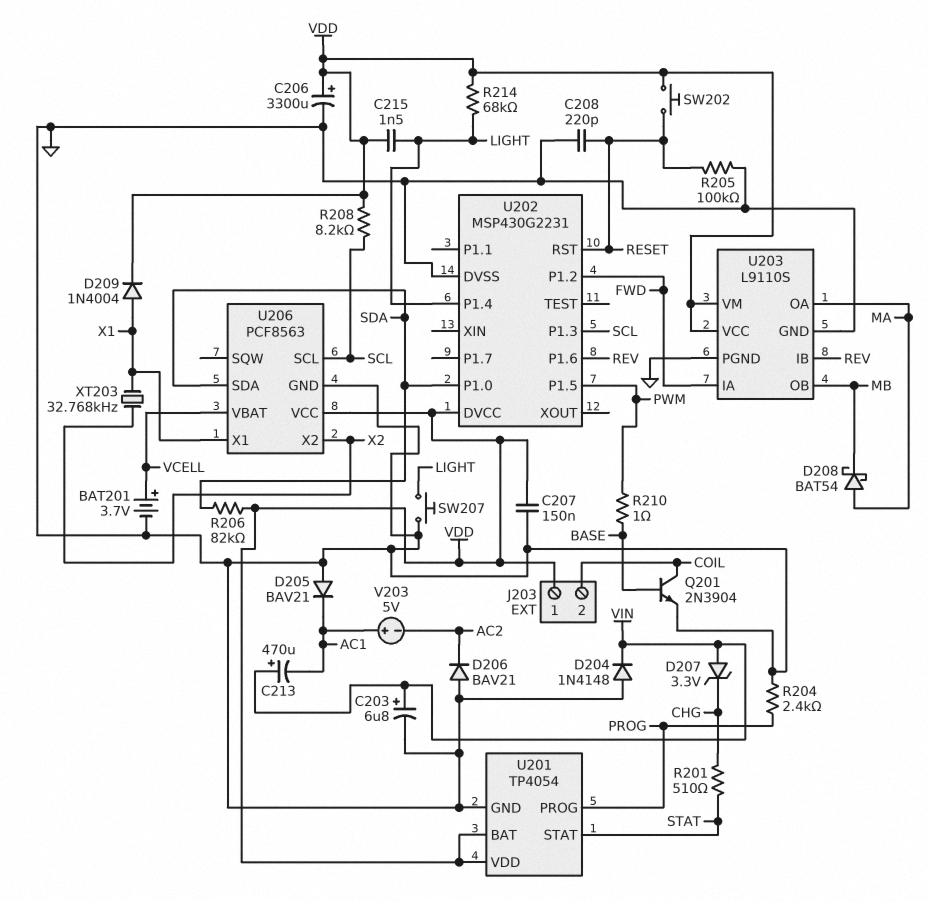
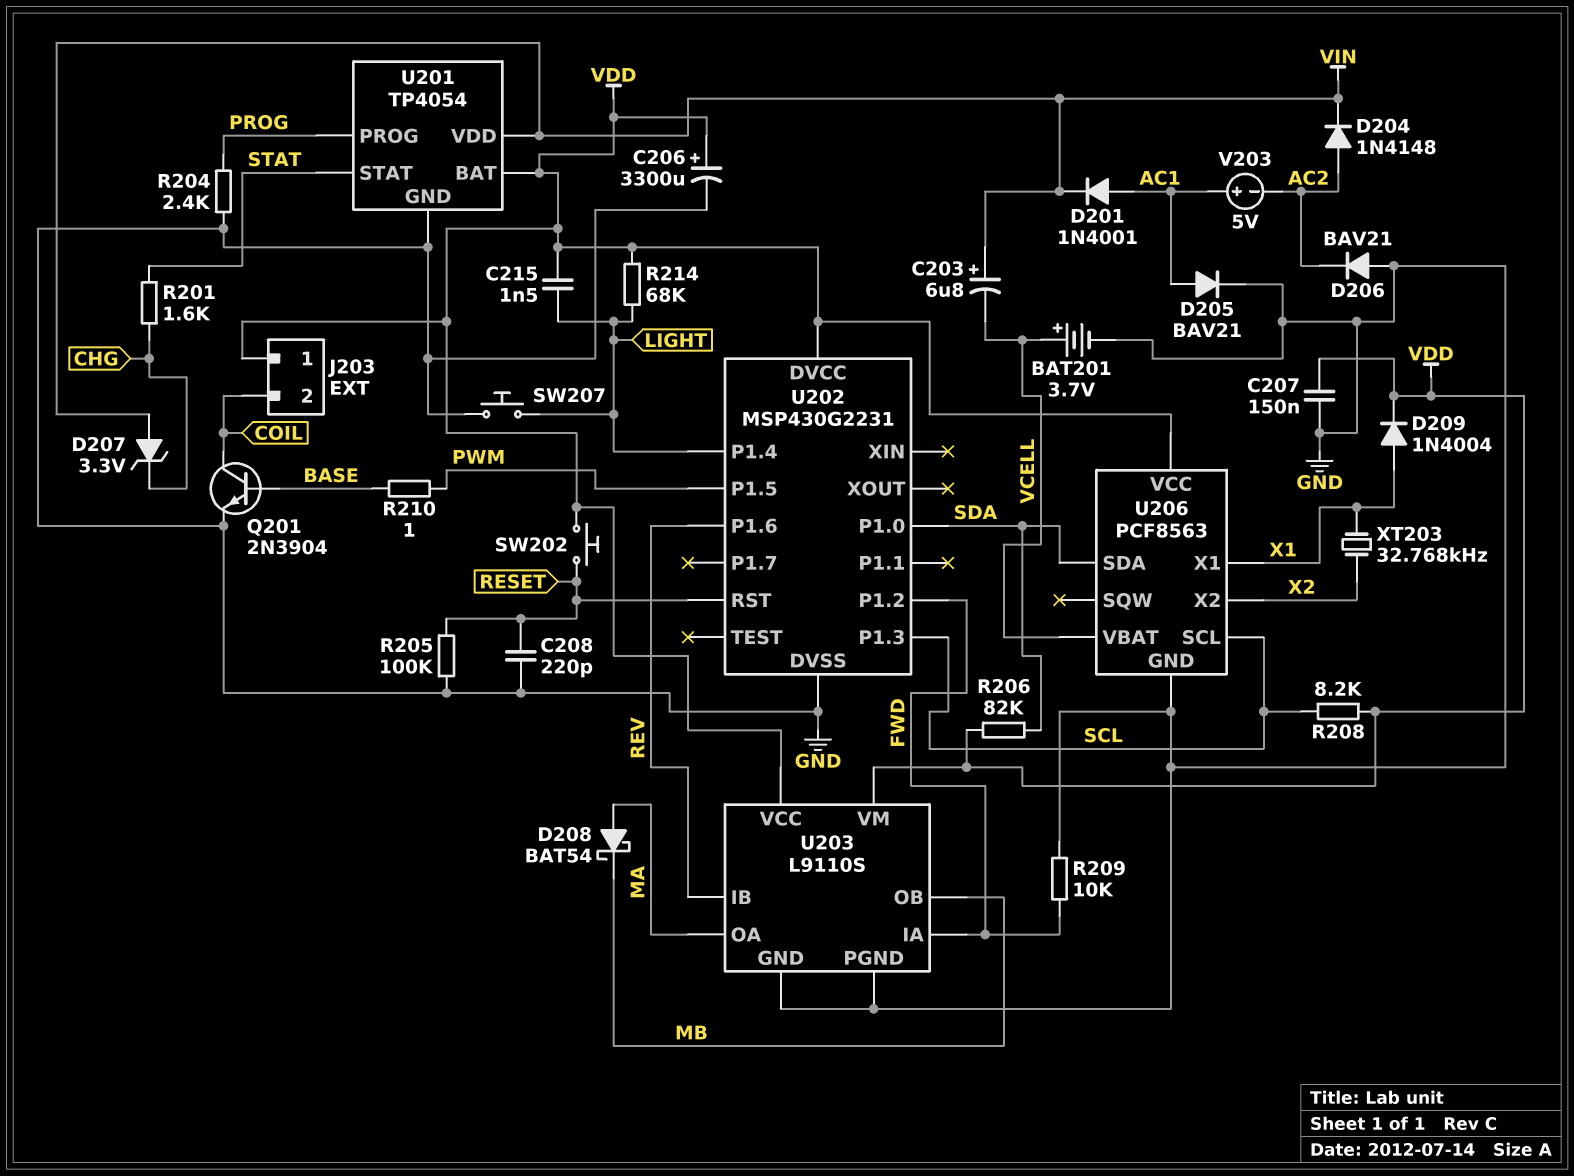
C203: 6.8uF (plus VIN, minus GND) -> 6.8uF (plus VIN, minus VCELL)
C213: 470uF (plus VIN, minus AC1) -> none
D201: none -> diode 1N4001 (A AC1, K VIN)
D204: diode 1N4148 (A GND, K VIN) -> diode 1N4148 (A AC2, K VIN)
D205: diode BAV21 (A GND, K AC1) -> diode BAV21 (A AC1, K GND)
R201: 510 (CHG, STAT) -> 1.6k (CHG, STAT)
R209: none -> 10k (FWD, GND)
U201 pin VDD: VDD -> VIN

